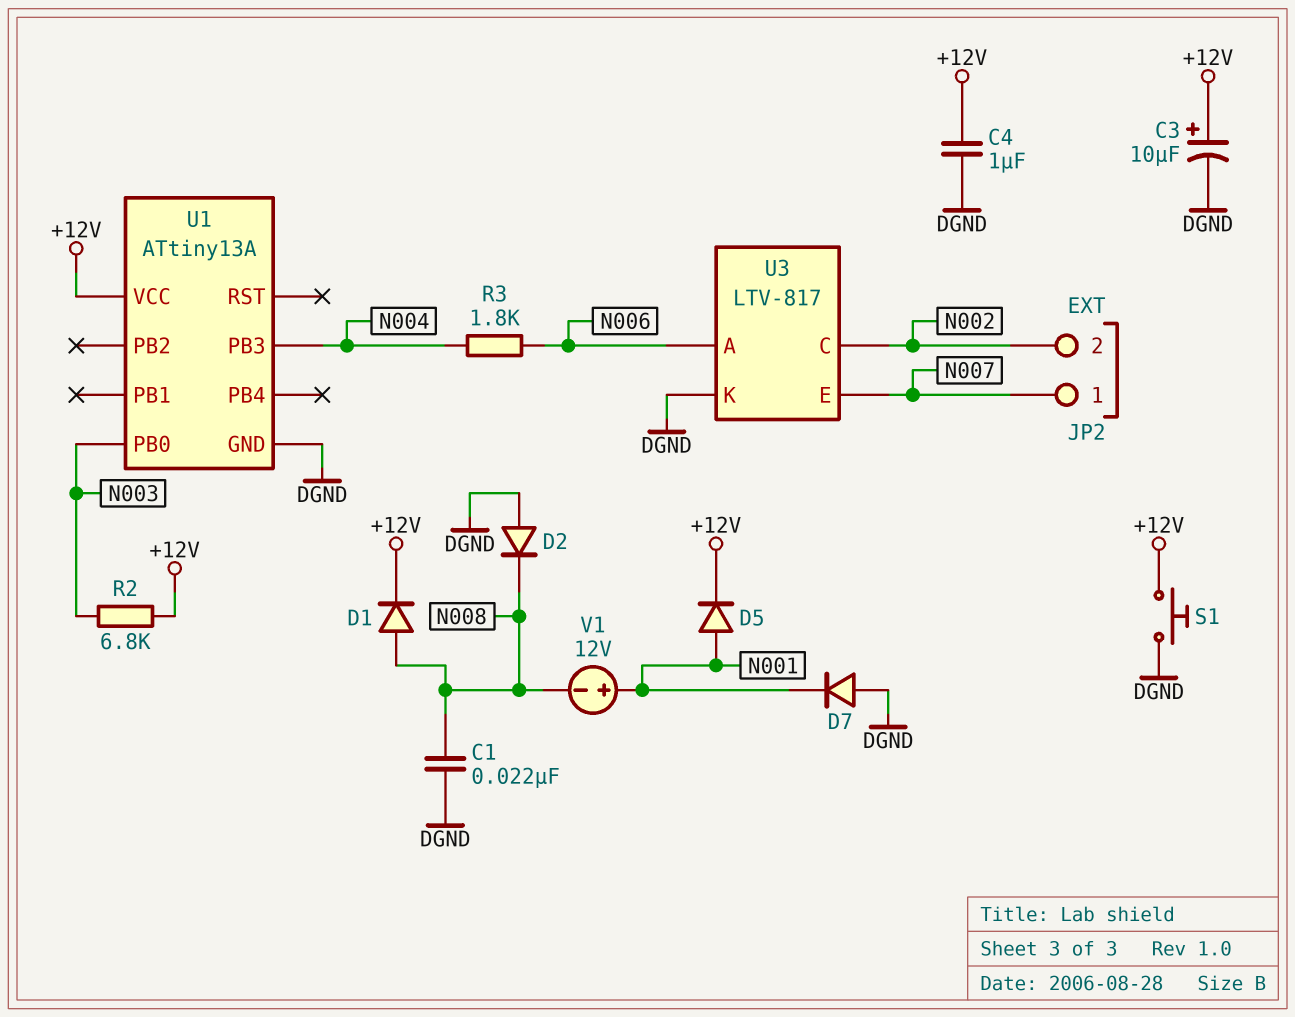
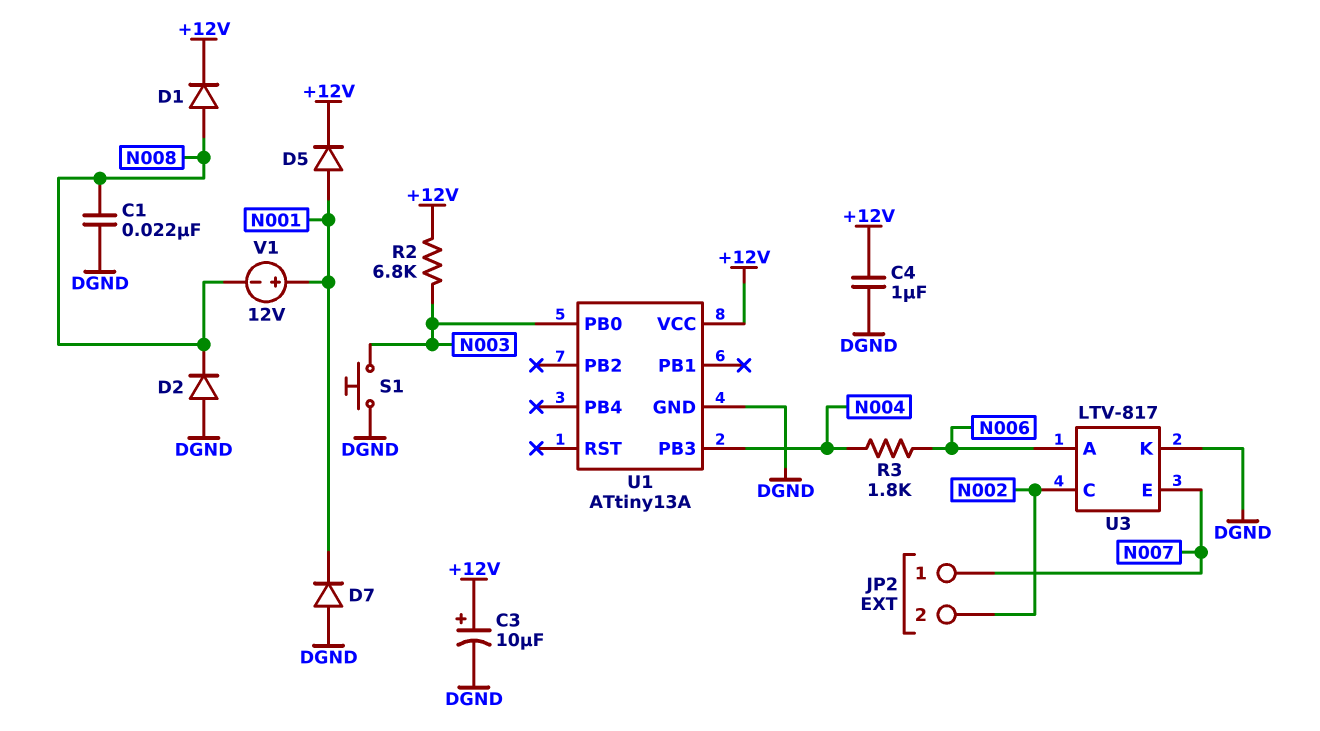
S1: button (+12V, DGND) -> button (DGND, N003)

